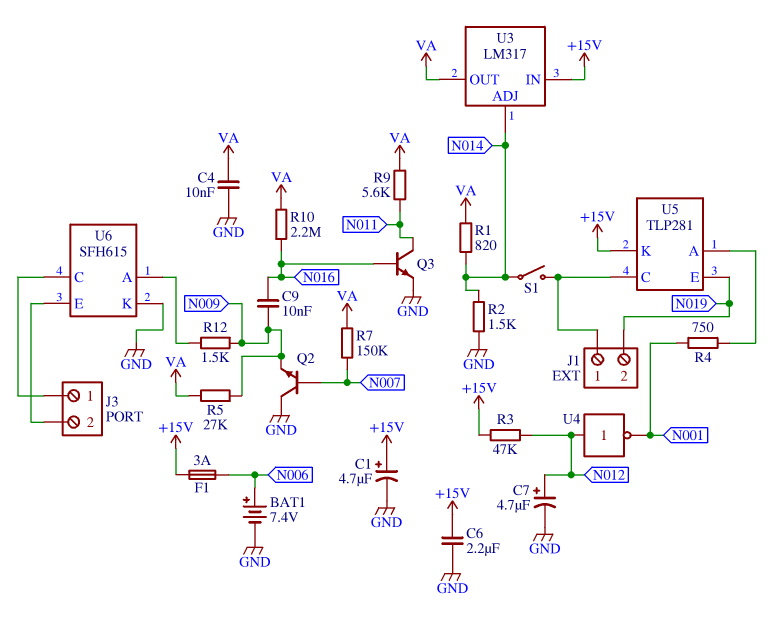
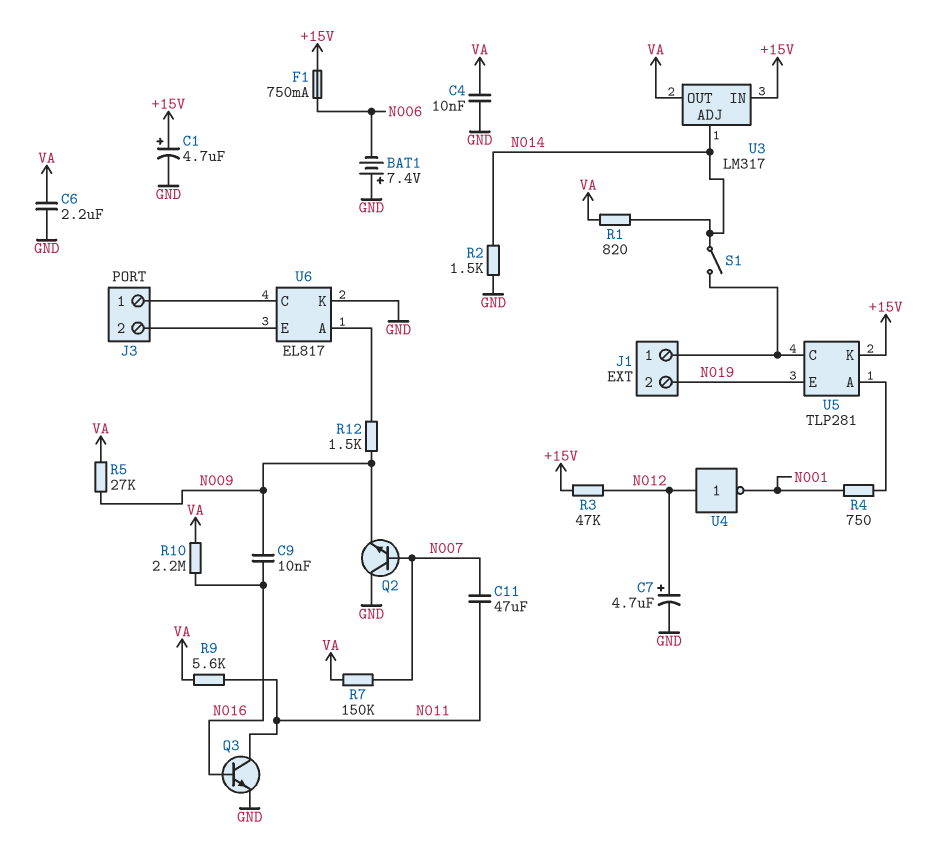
BAT1: 7.4V (plus N006, minus GND) -> 7.4V (plus GND, minus N006)
C6: 2.2uF (+15V, GND) -> 2.2uF (GND, VA)
C11: none -> 47uF (N007, N011)
F1: 3A (+15V, N006) -> 750mA (+15V, N006)
U6: SFH615 -> EL817

